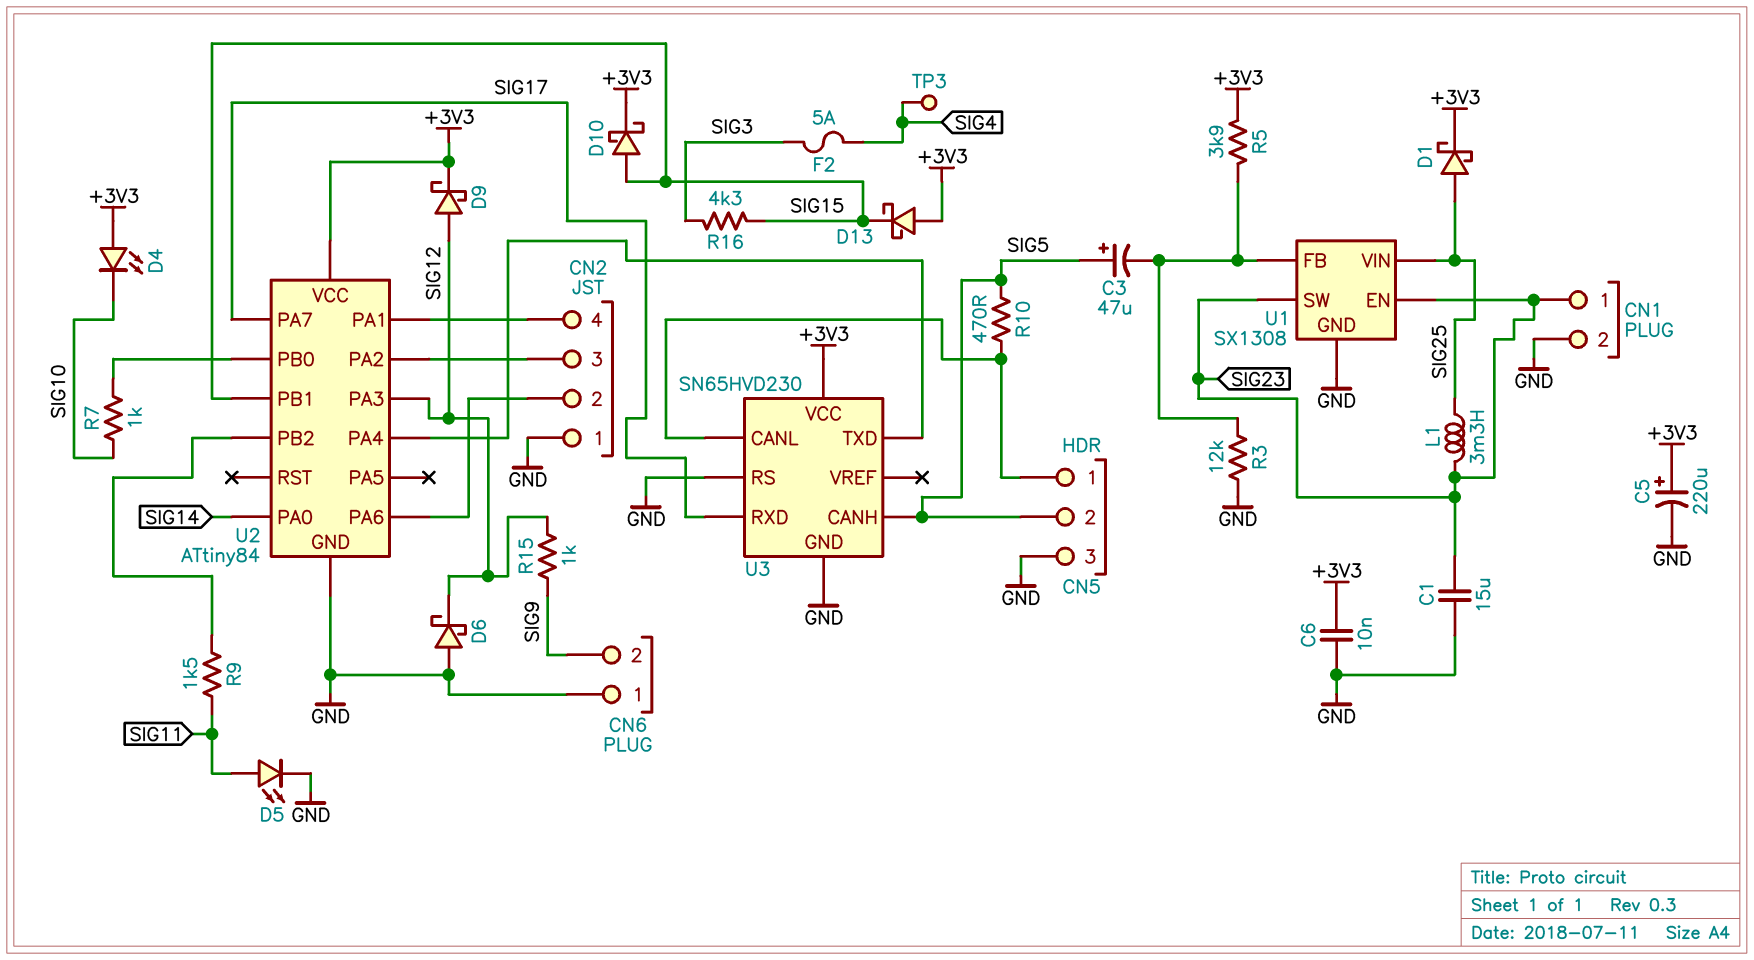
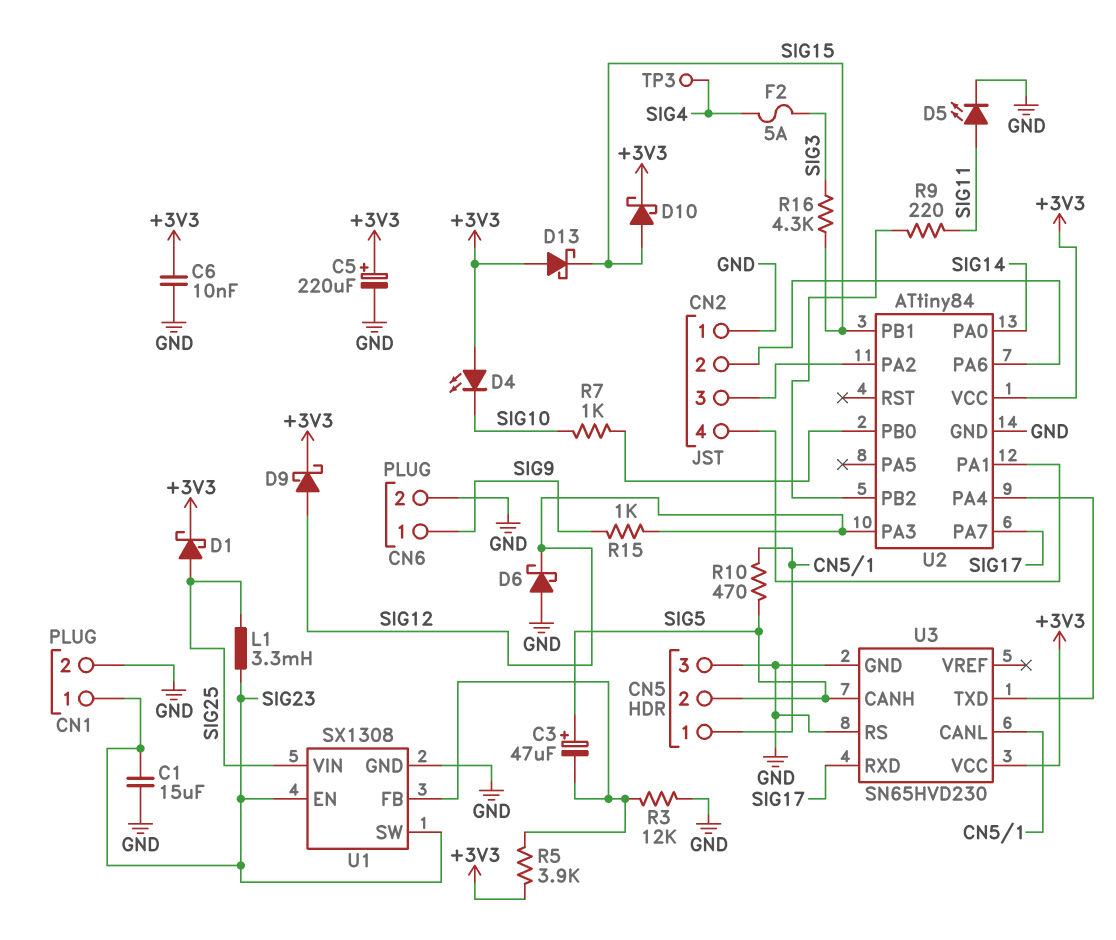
CN6 pin 1: GND -> SIG9
CN6 pin 2: SIG9 -> GND
R9: 1.5k (SIG11, U2/PB2) -> 220 (SIG11, U2/PB2)

